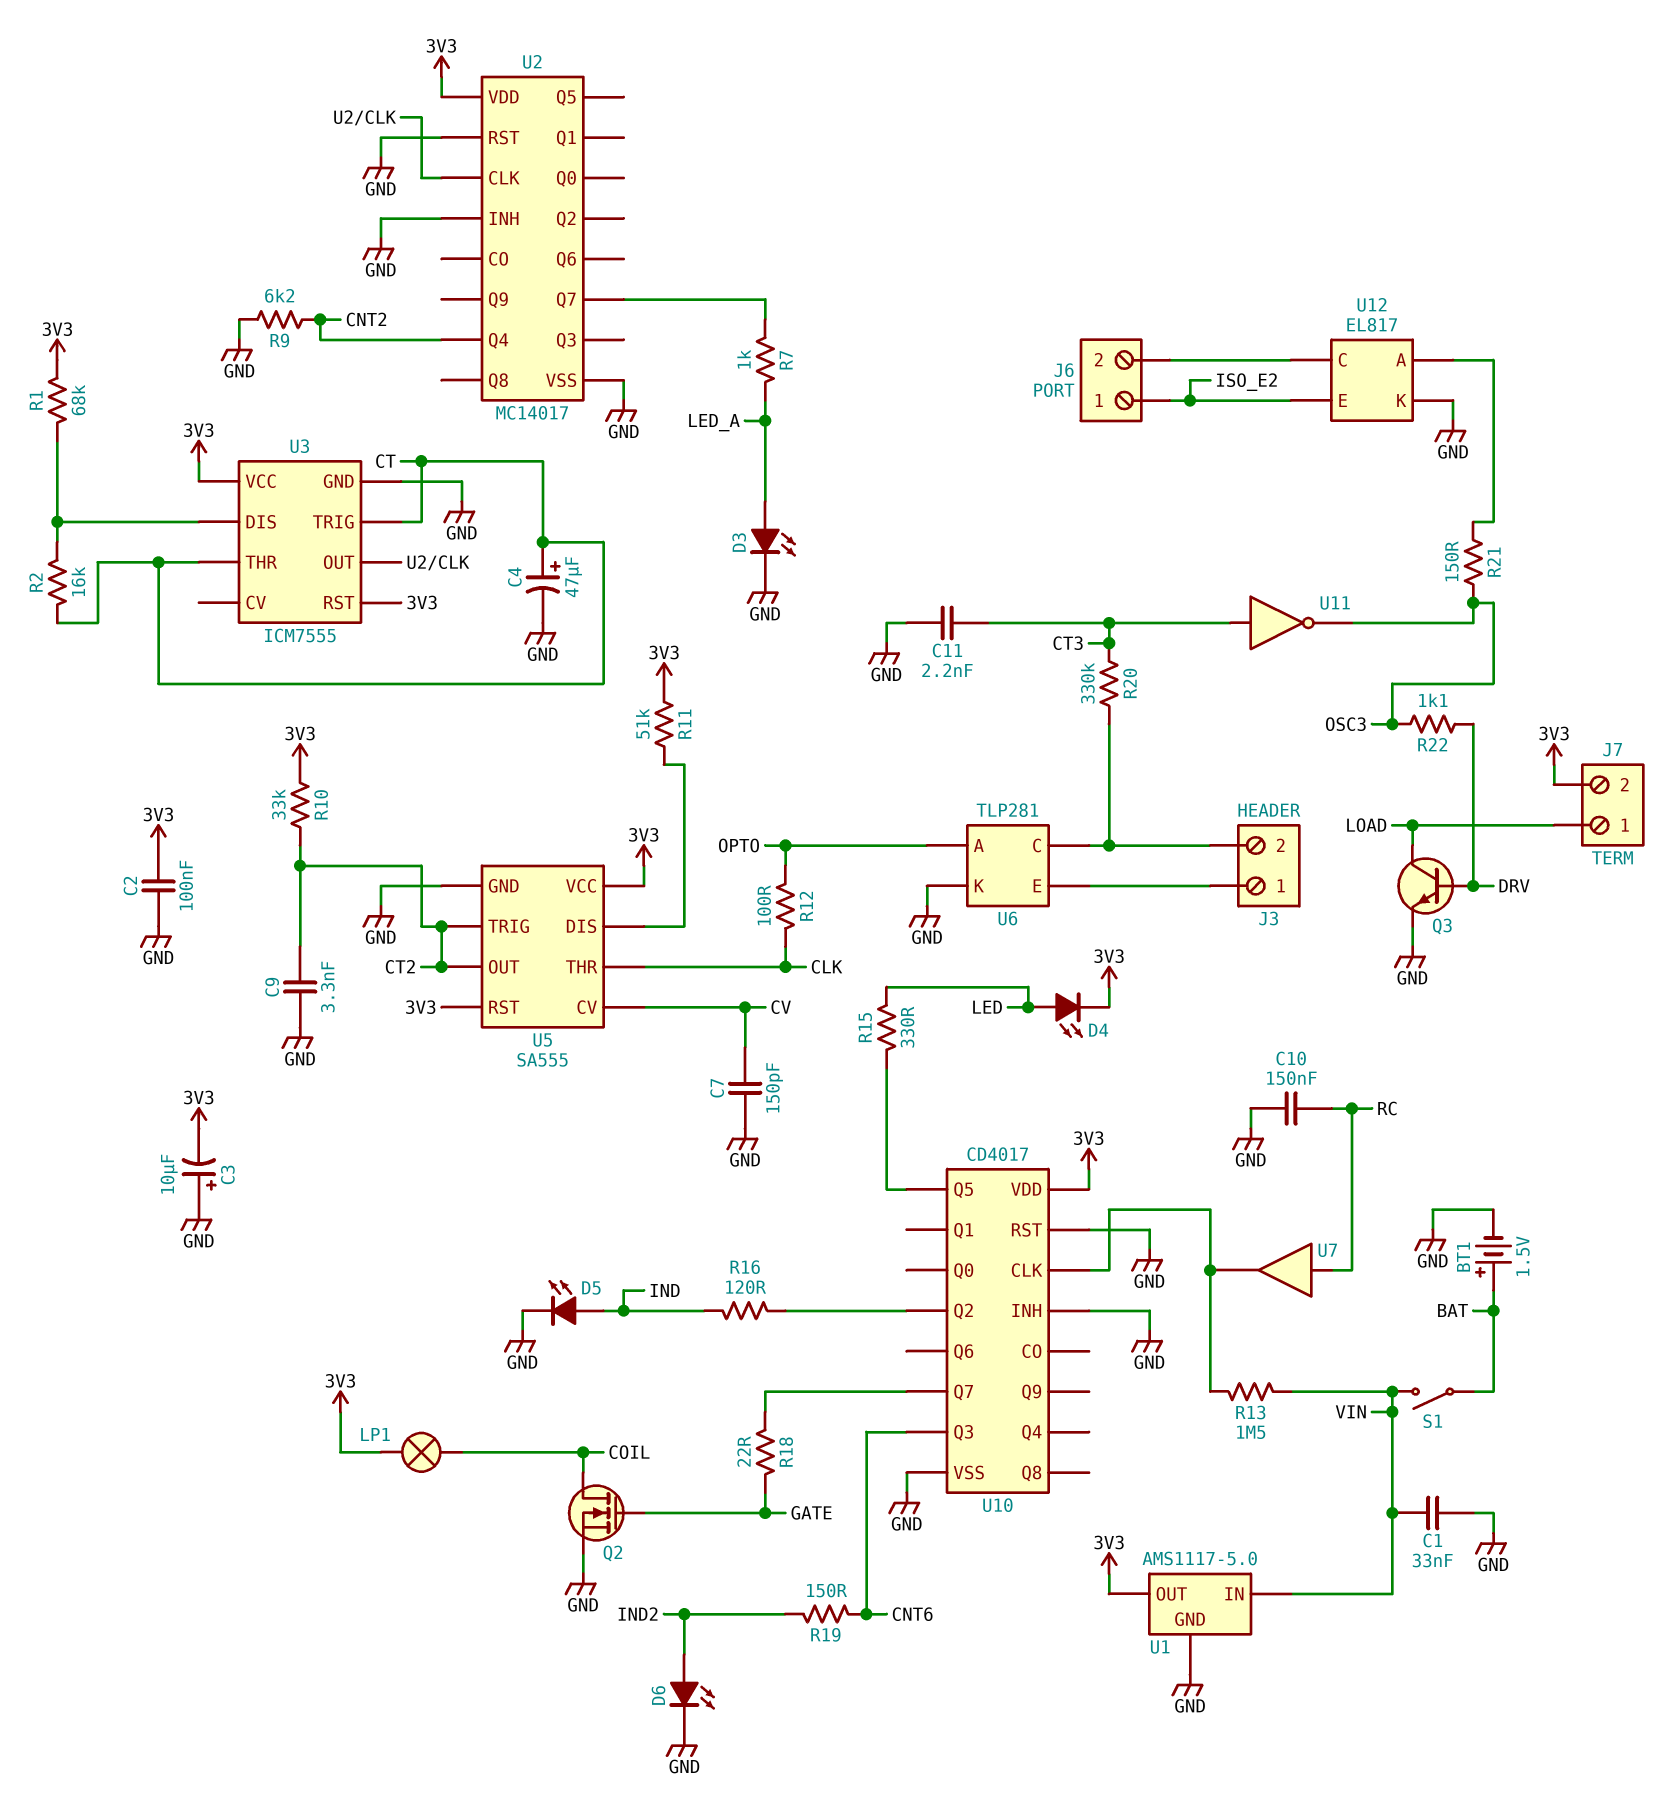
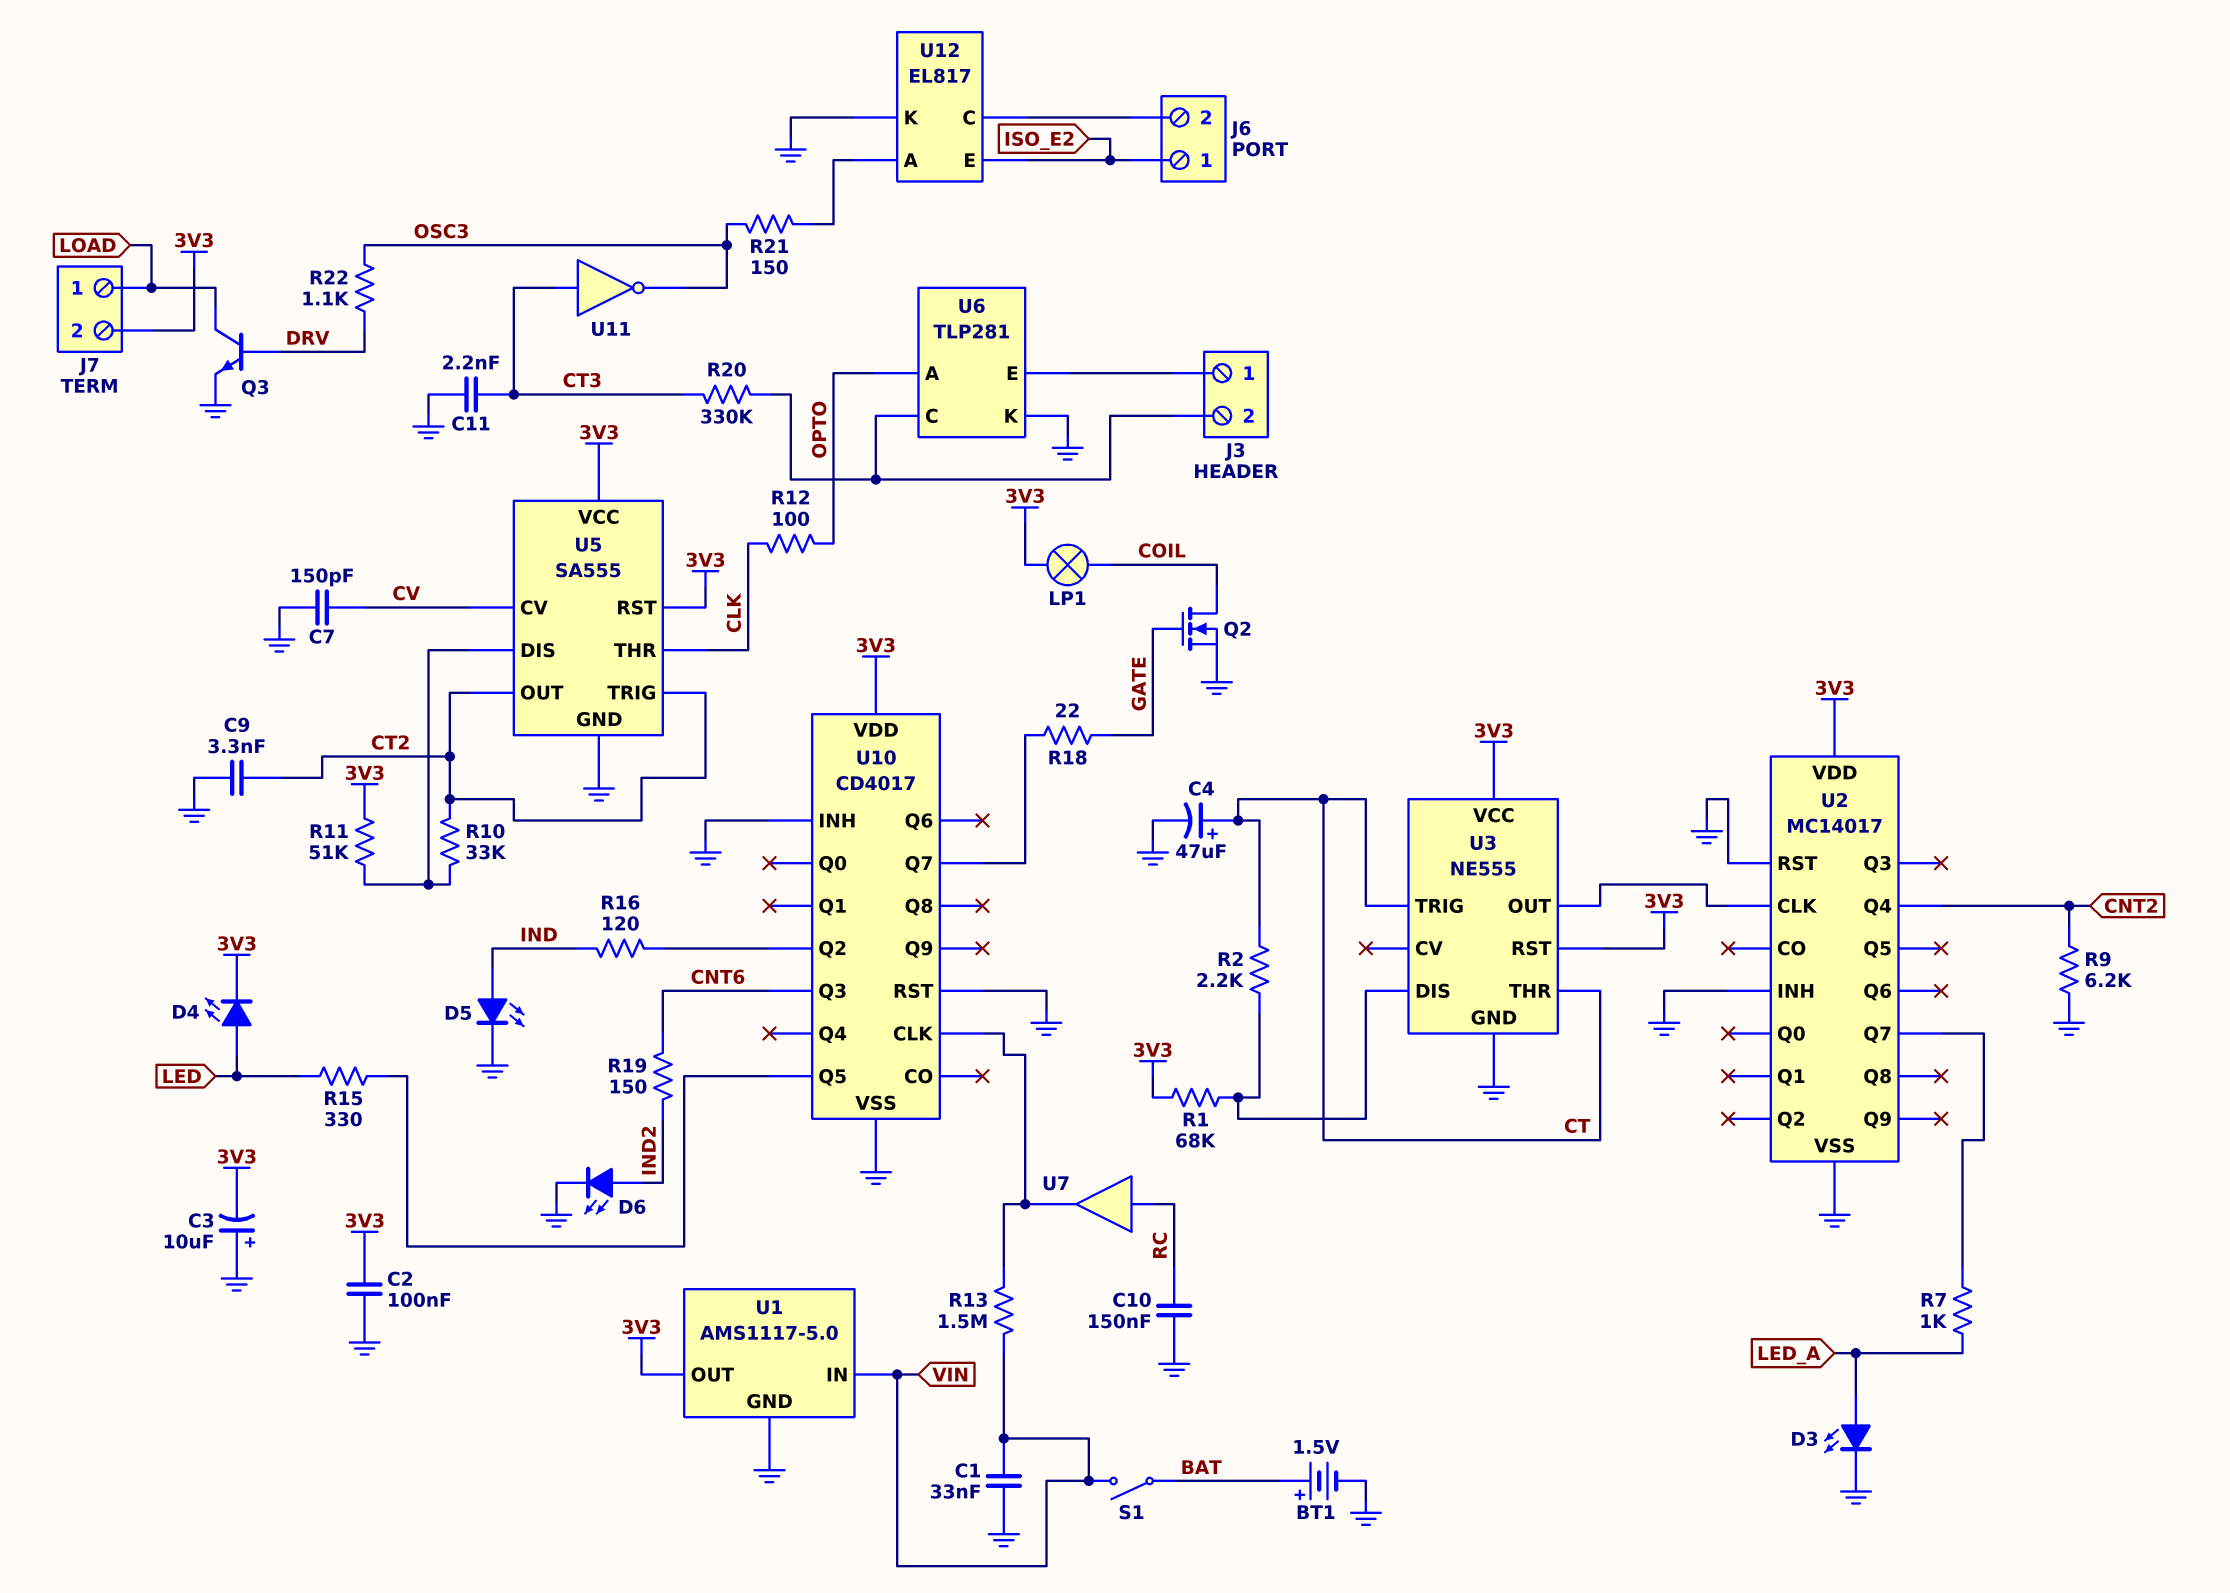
R2: 16k (CT, U3/DIS) -> 2.2k (CT, U3/DIS)
R10: 33k (3V3, CT2) -> 33k (CT2, U5/DIS)
U3: ICM7555 -> NE555

